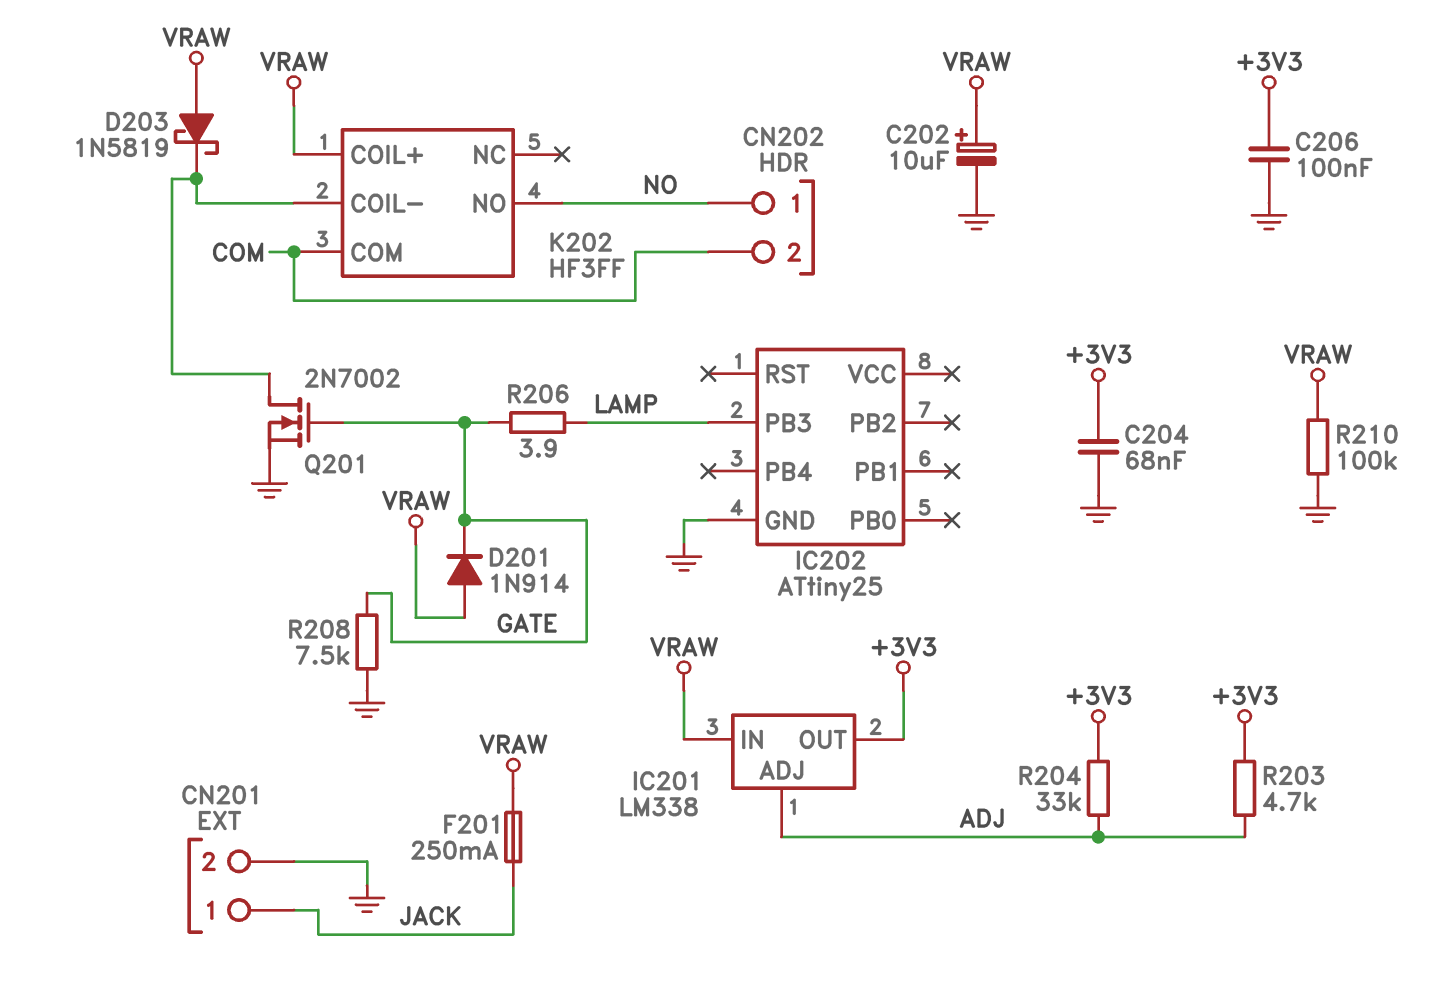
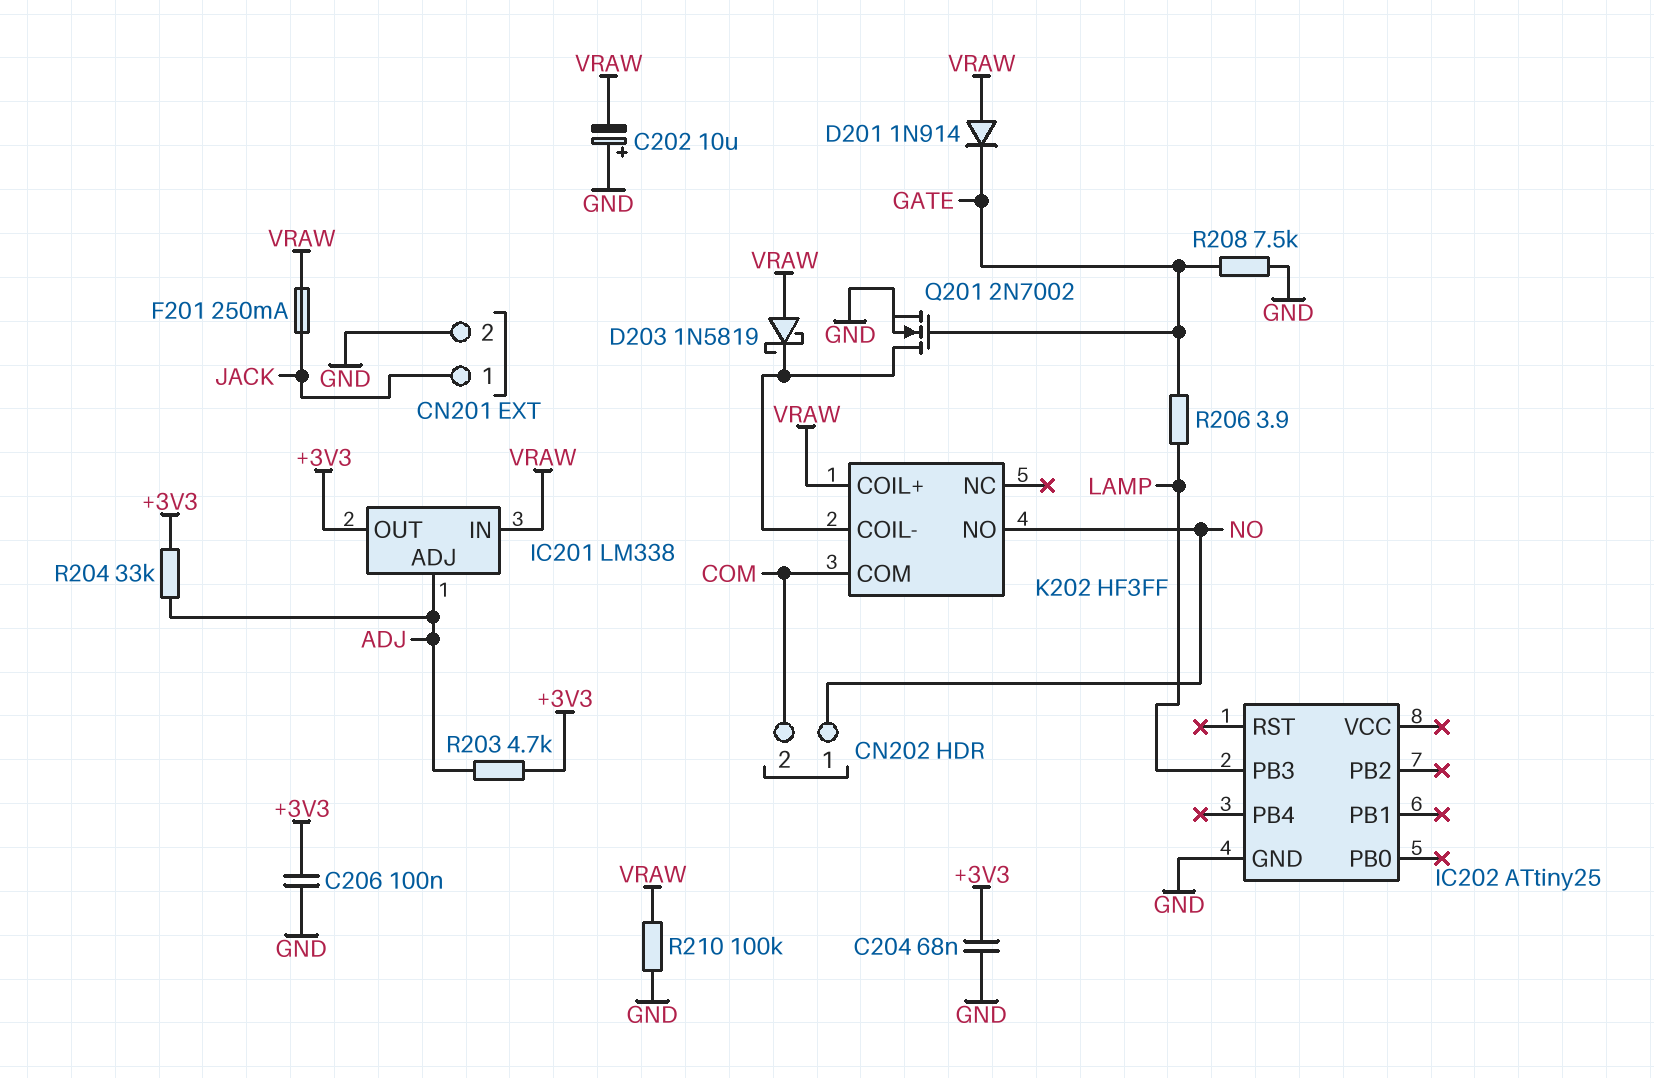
C202: 10uF (plus VRAW, minus GND) -> 10uF (plus GND, minus VRAW)

